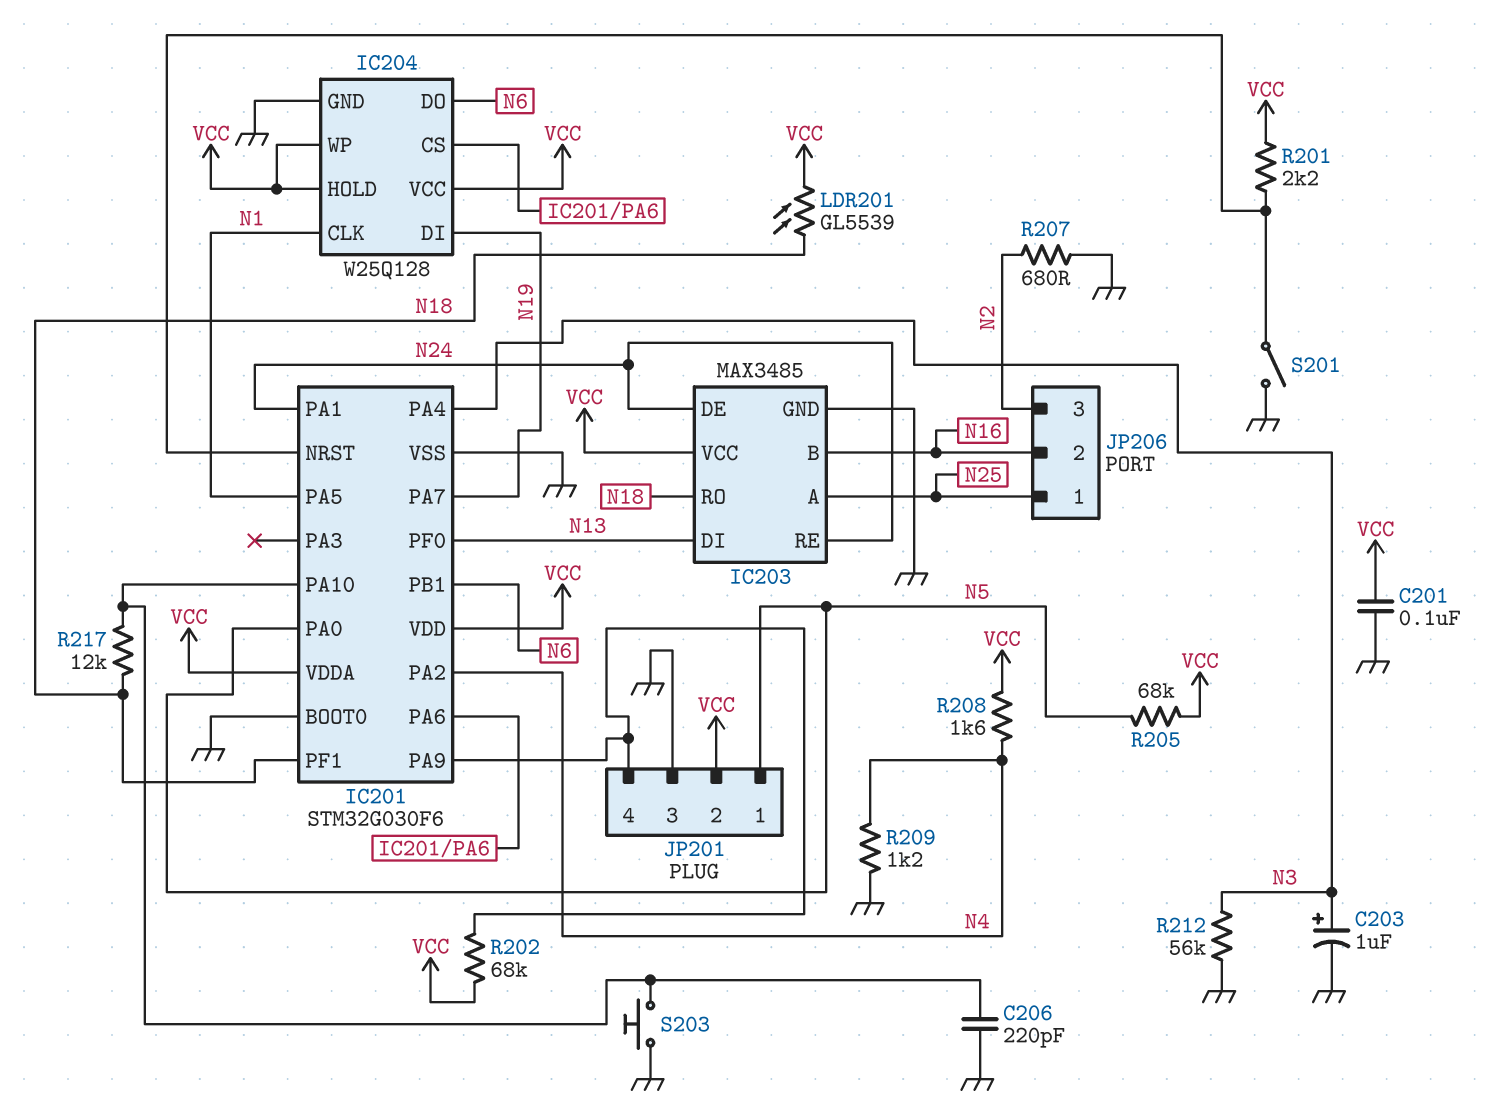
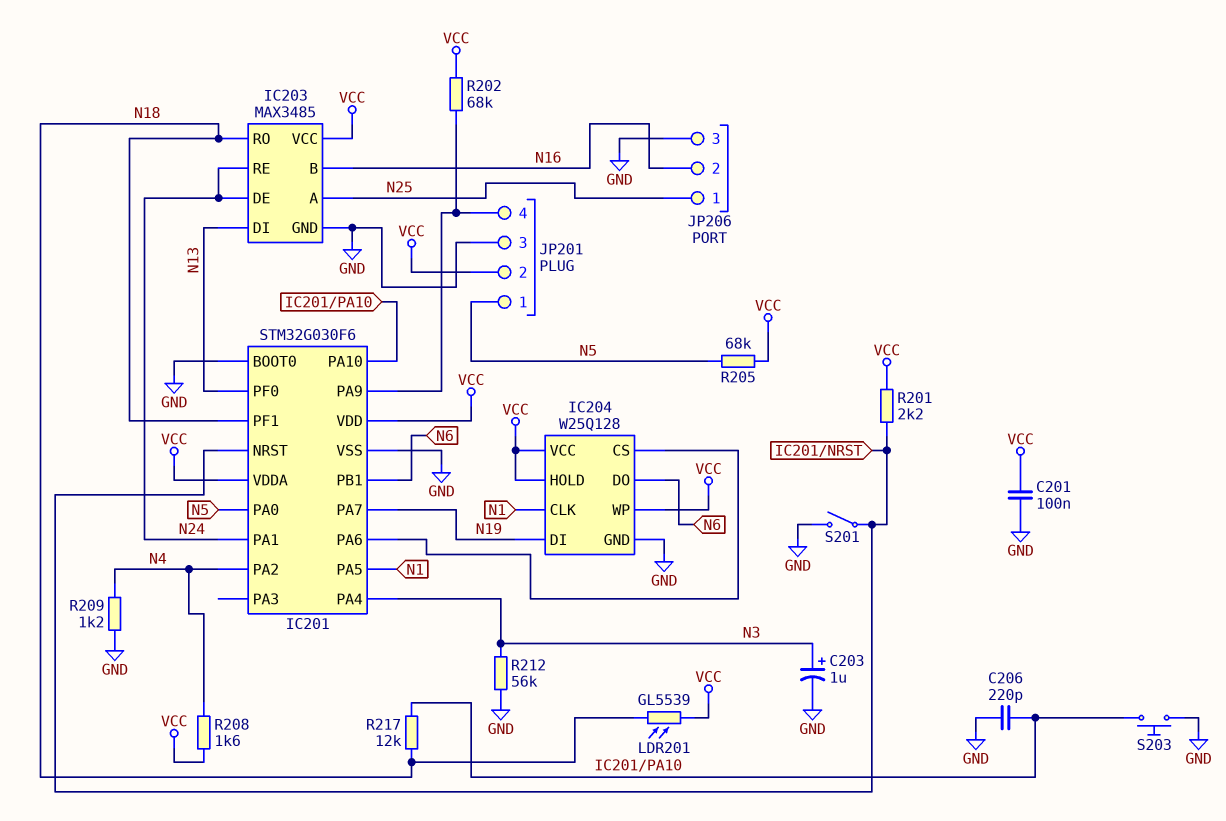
JP206 pin 3: N2 -> GND
R207: 680 (GND, N2) -> none

